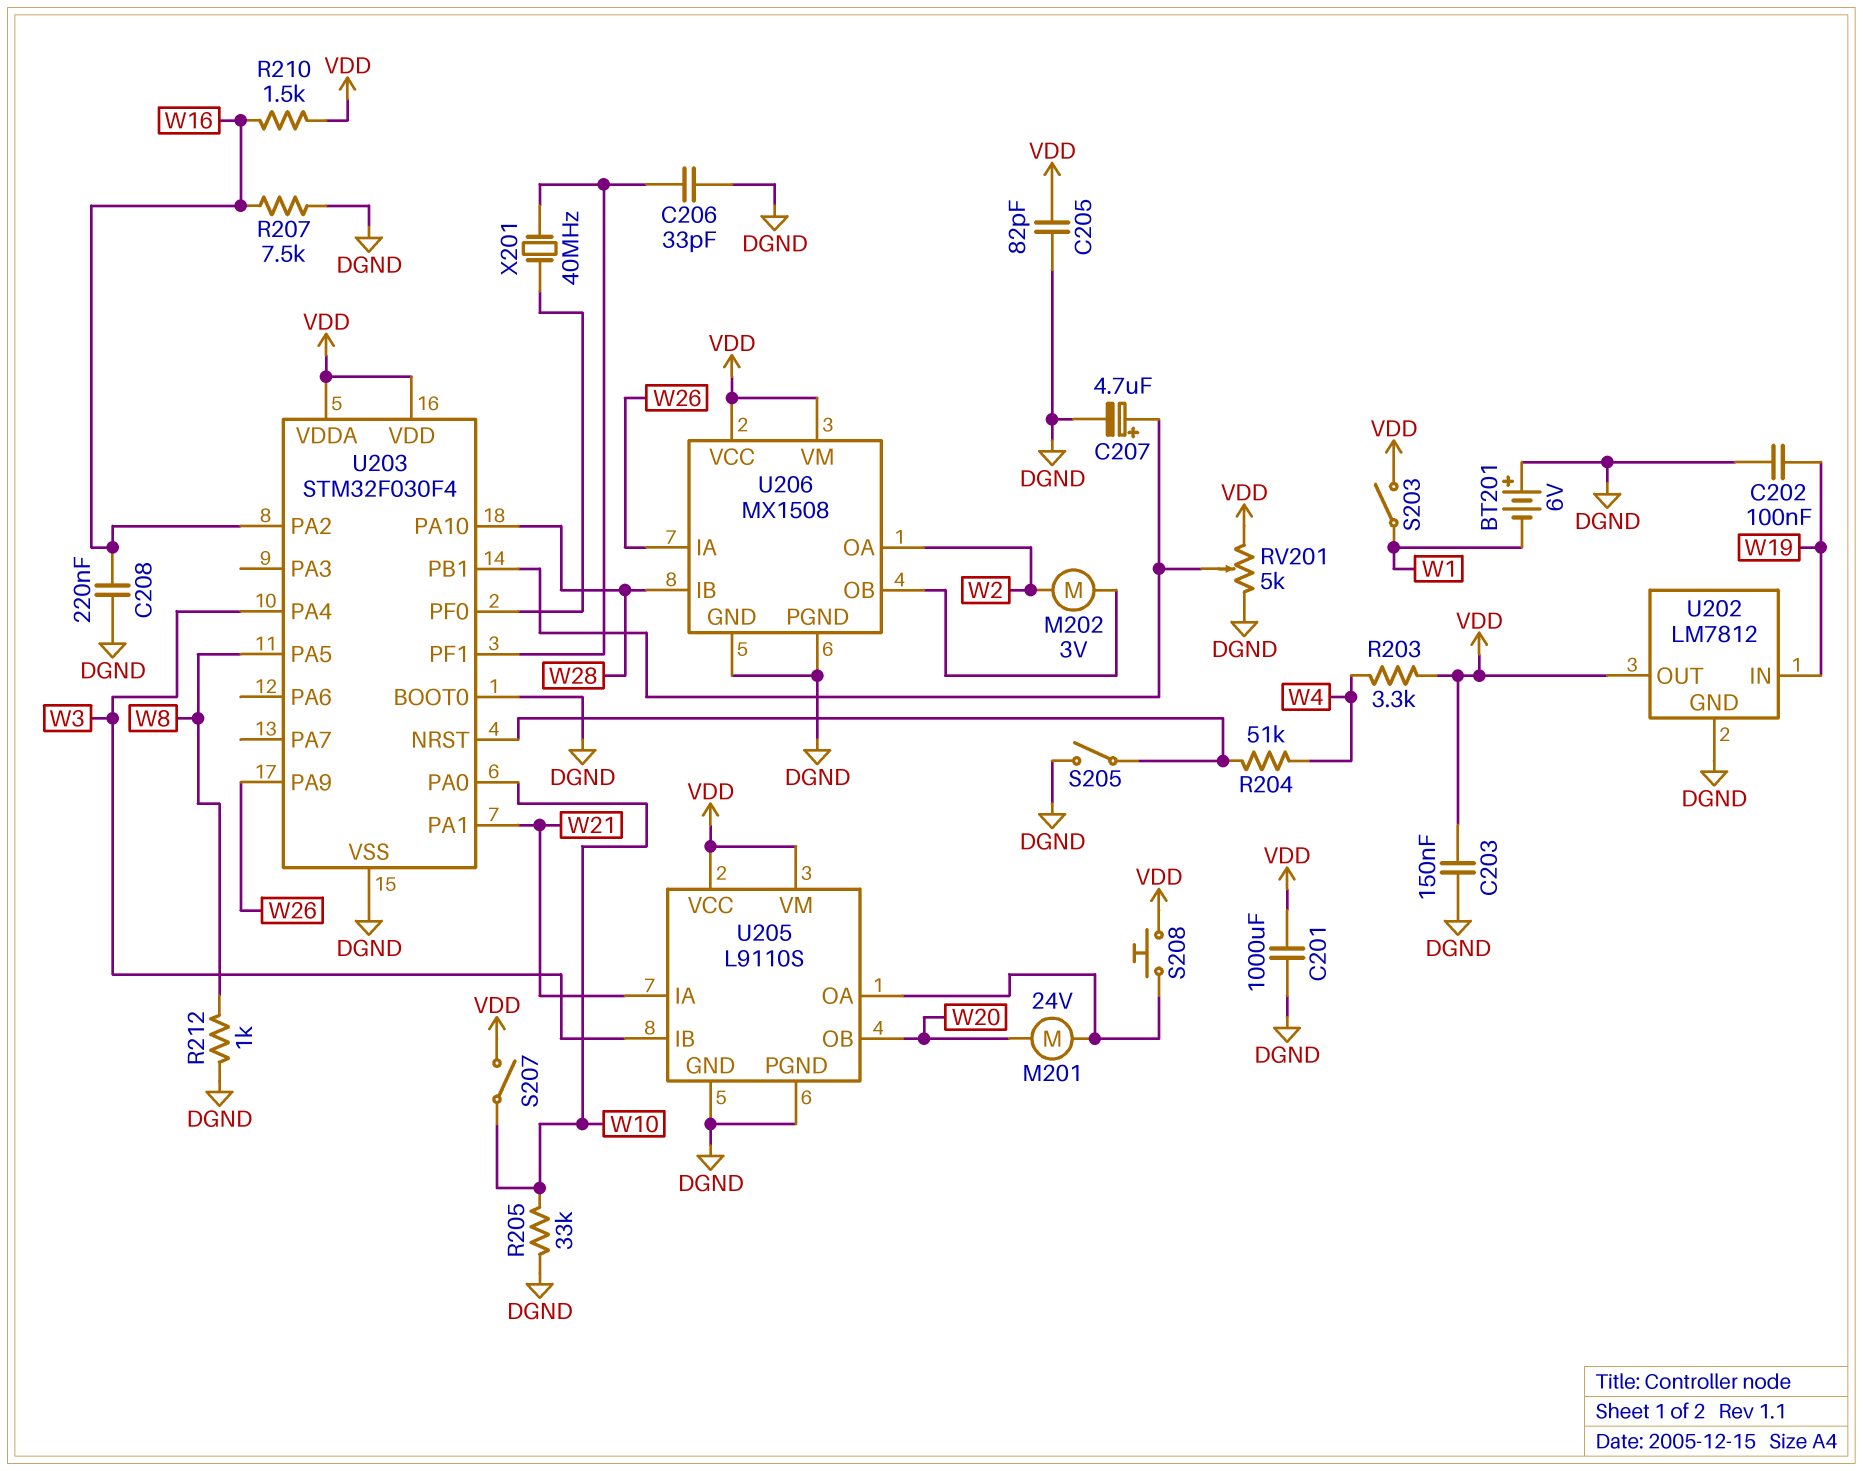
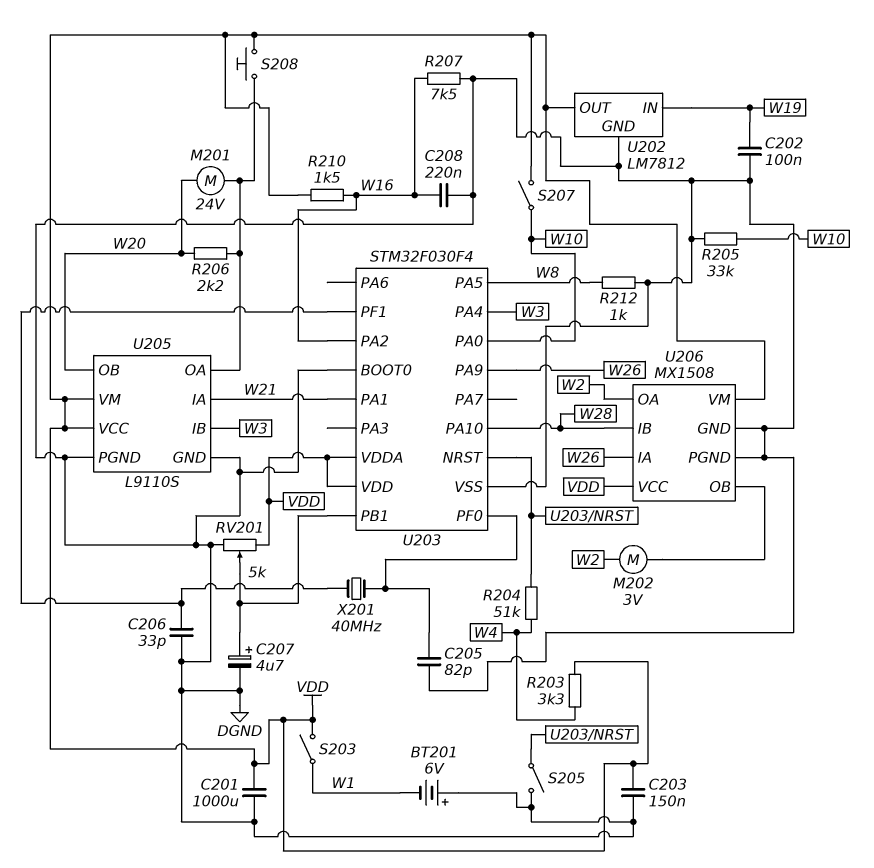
C205: 82pF (DGND, VDD) -> 82pF (DGND, U203/PF0)
R206: none -> 2.2k (U205/OA, W20)

